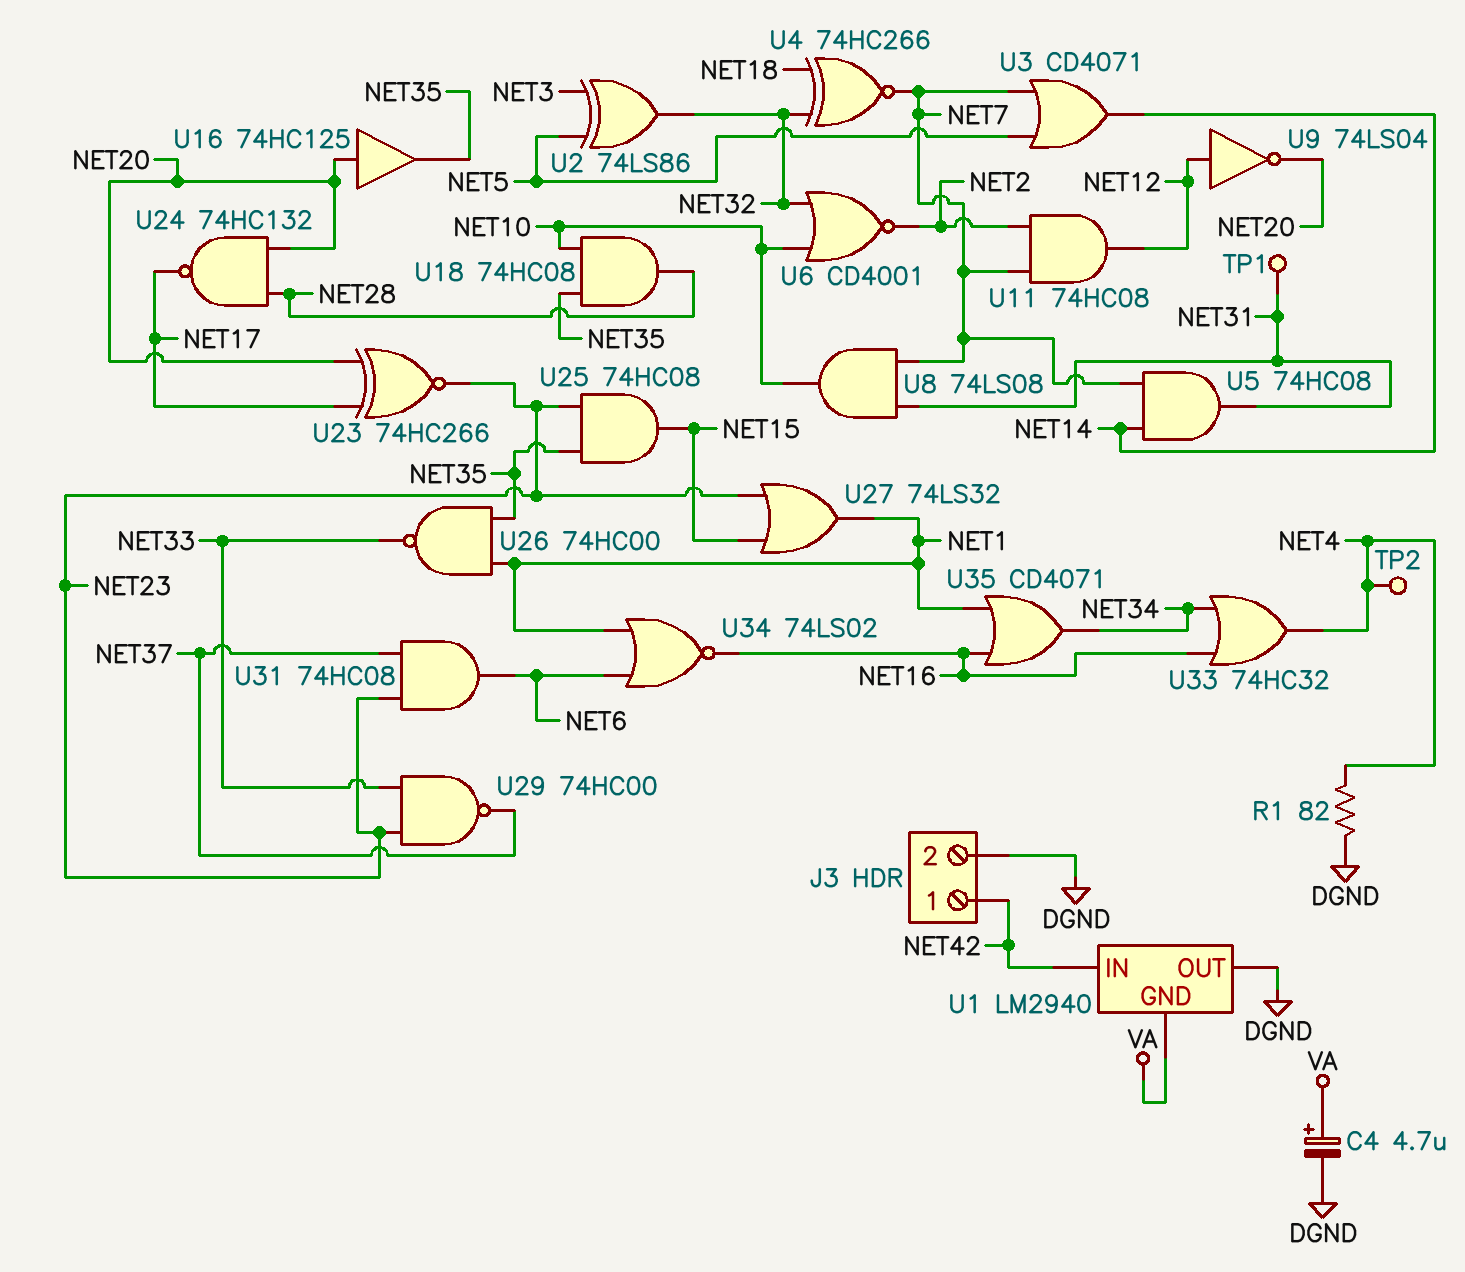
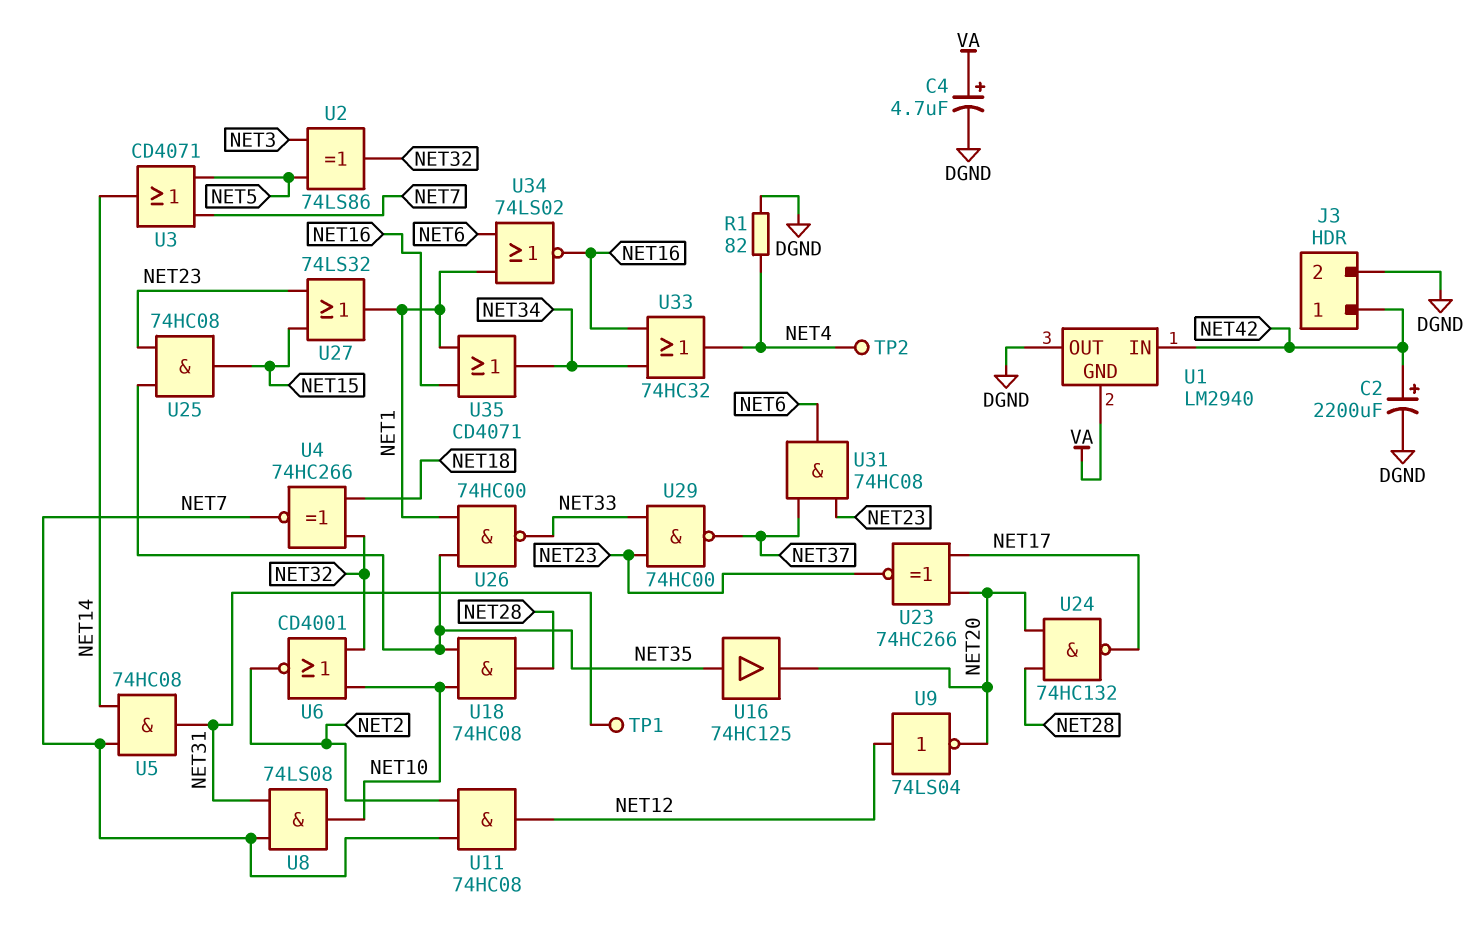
C2: none -> 2200uF (plus NET42, minus DGND)
U16: buffer 74HC125 (in NET20, out NET35) -> buffer 74HC125 (in NET35, out NET20)

